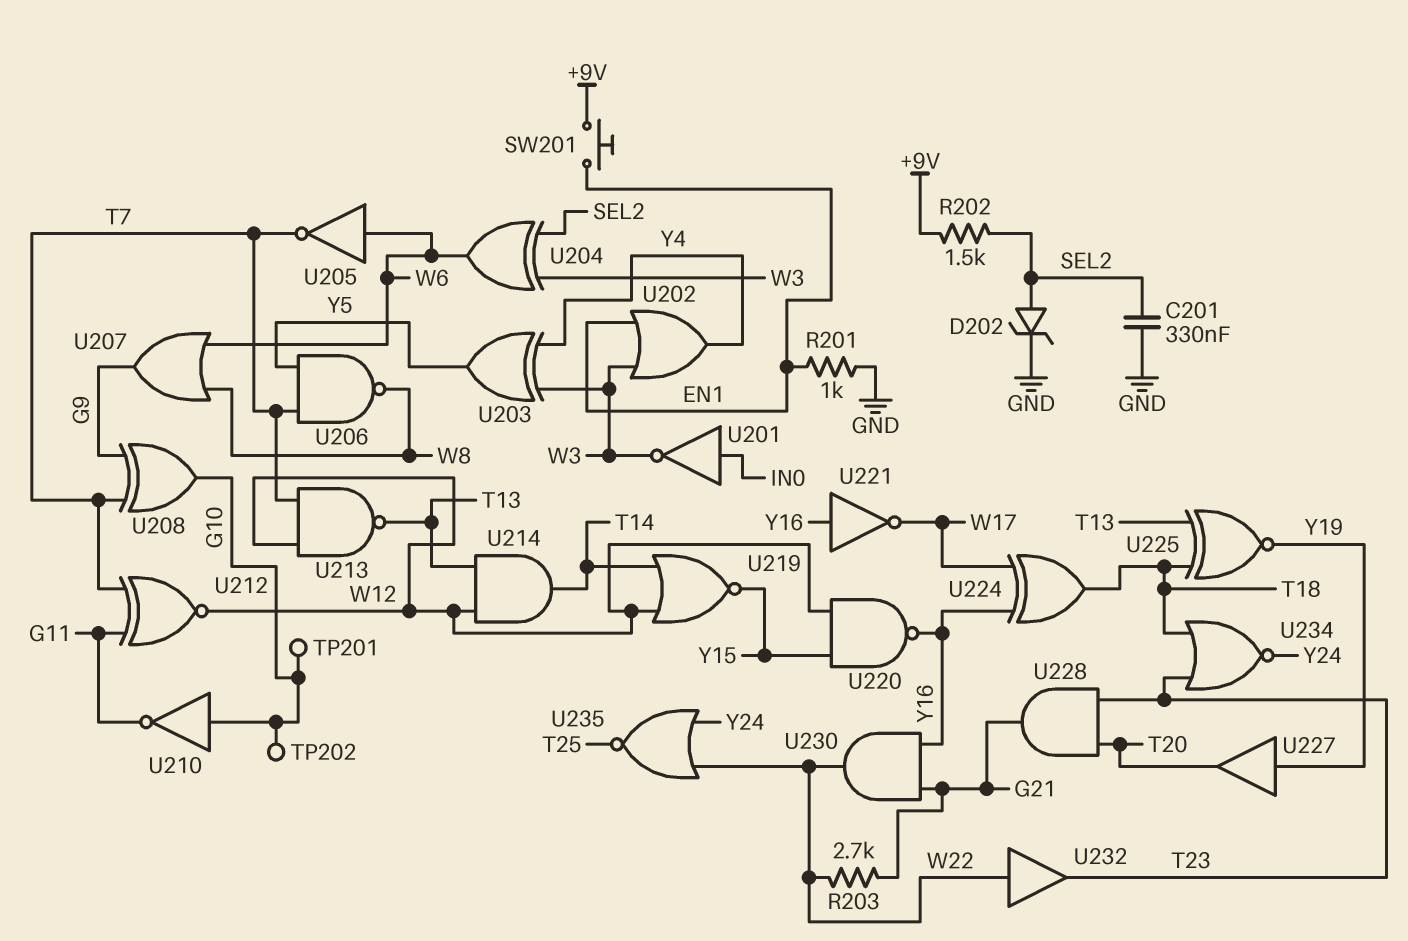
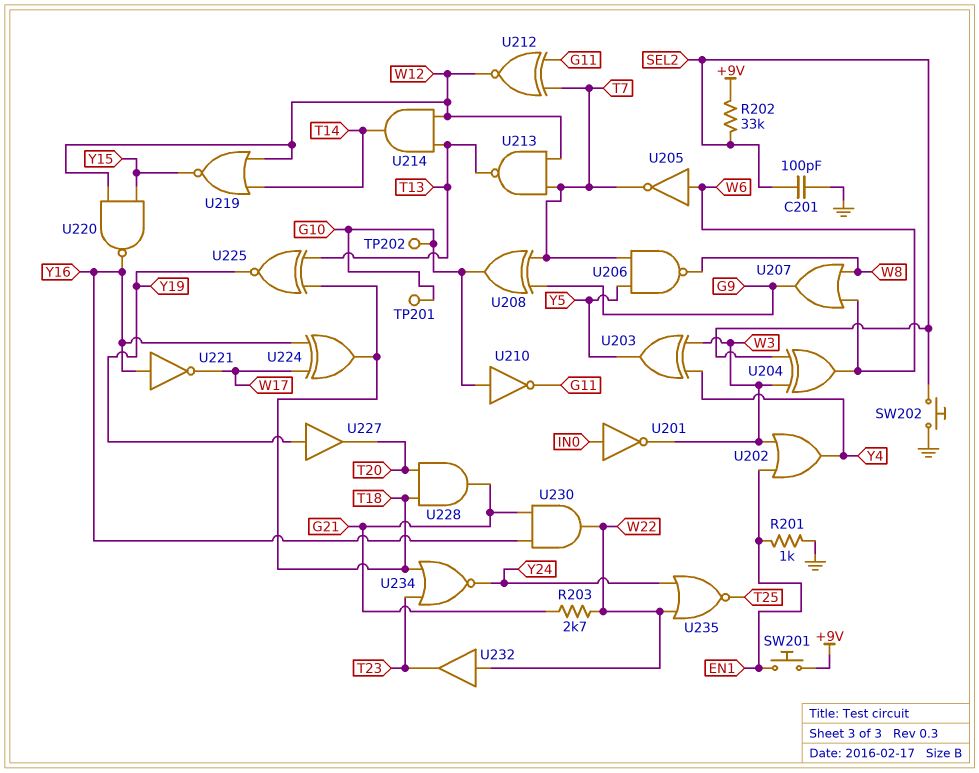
C201: 330nF (GND, SEL2) -> 100pF (GND, SEL2)
D202: zener (A SEL2, K GND) -> none
R202: 1.5k (+9V, SEL2) -> 33k (+9V, SEL2)
SW202: none -> button (GND, SEL2)
U228: AND (in T20, in T23, out G21) -> AND (in T18, in T20, out G21)

